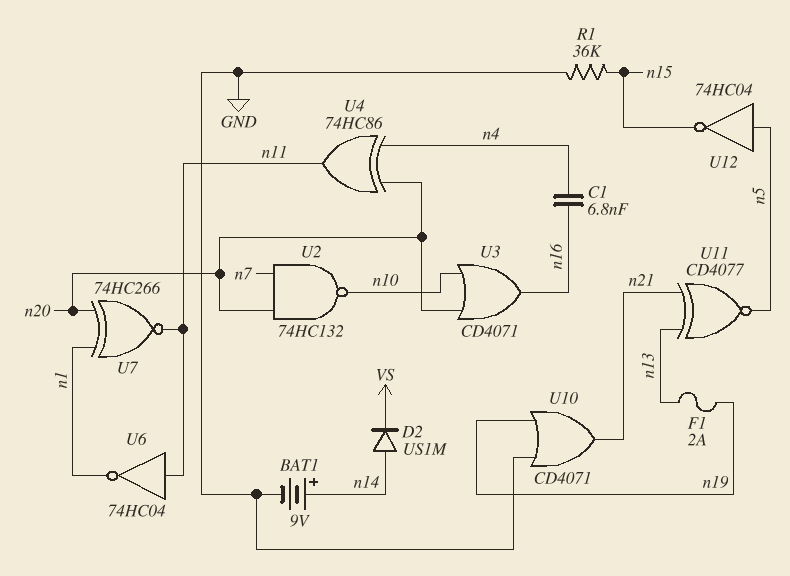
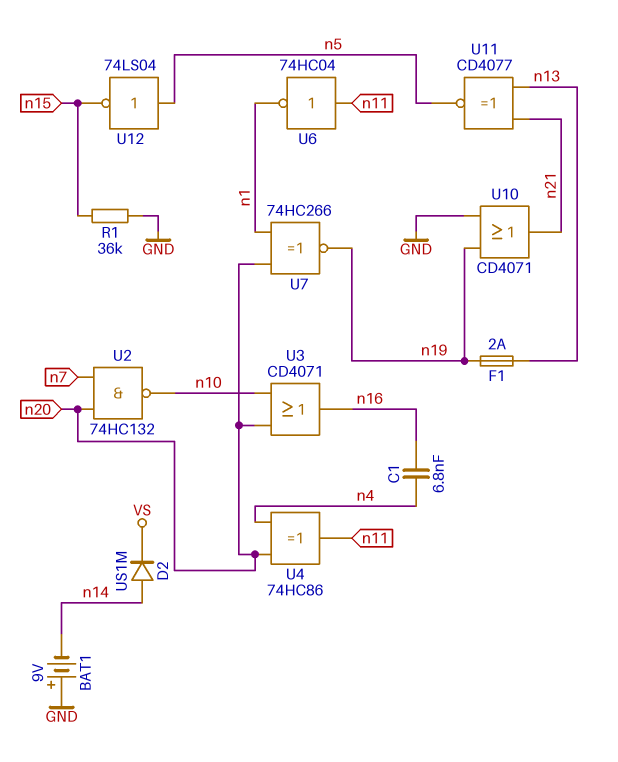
BAT1: 9V (plus n14, minus GND) -> 9V (plus GND, minus n14)
U7: XNOR 74HC266 (in n1, in n20, out n11) -> XNOR 74HC266 (in n1, in n20, out n19)
U12: NOT 74HC04 (in n5, out n15) -> NOT 74LS04 (in n5, out n15)

